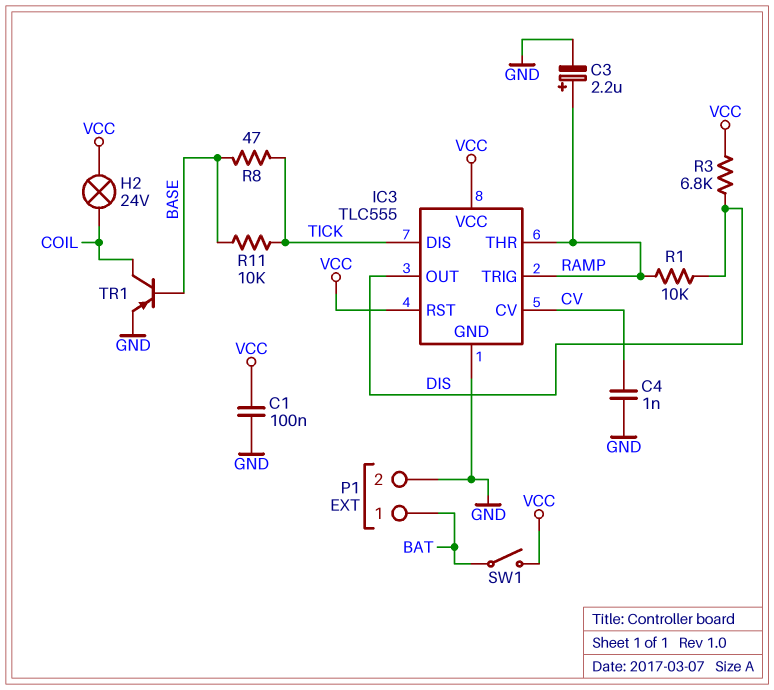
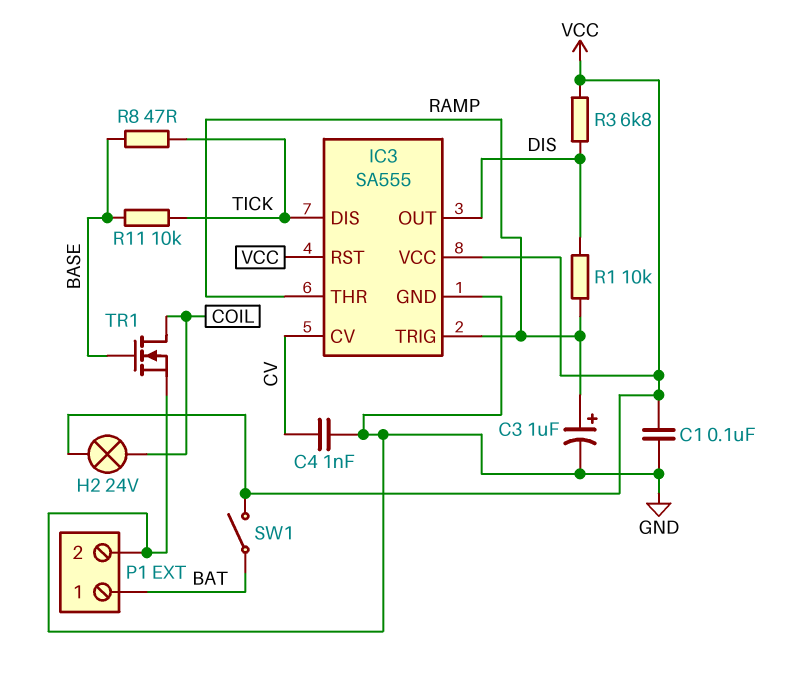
C3: 2.2uF (plus RAMP, minus GND) -> 1uF (plus RAMP, minus GND)
IC3: TLC555 -> SA555
TR1: PNP (B BASE, C COIL, E GND) -> NMOS (G BASE, D COIL, S GND)

